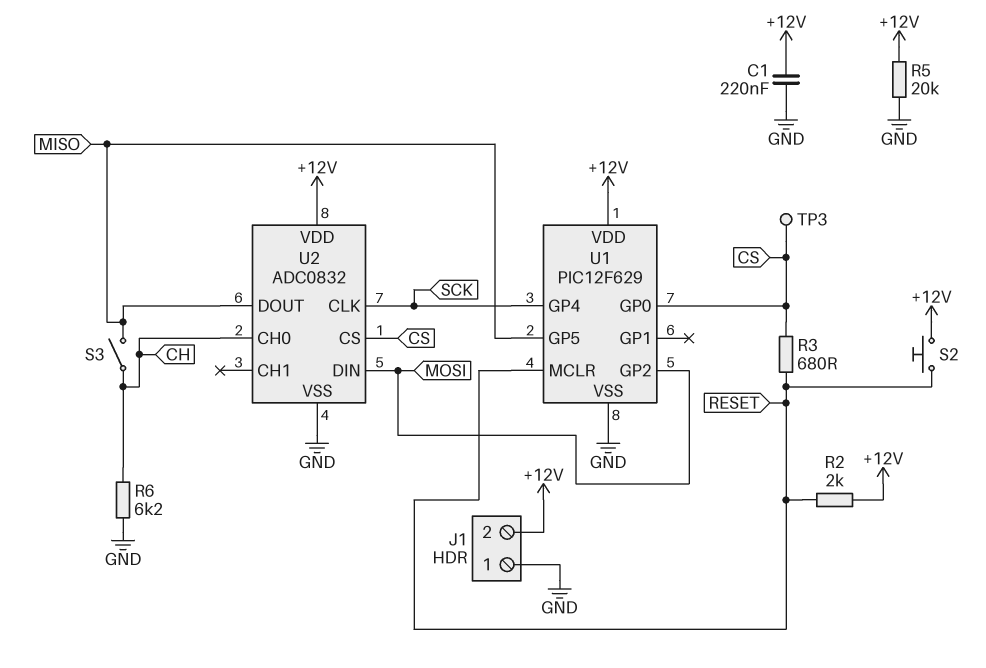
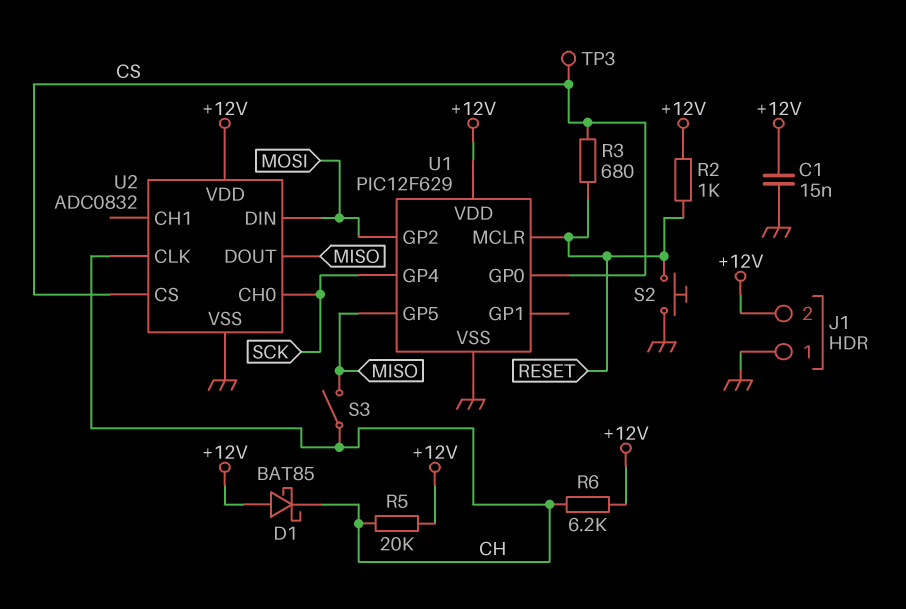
C1: 220nF (+12V, GND) -> 15nF (+12V, GND)
D1: none -> schottky BAT85 (A +12V, K CH)
R2: 2k (+12V, RESET) -> 1k (+12V, RESET)
R5: 20k (+12V, GND) -> 20k (+12V, CH)
R6: 6.2k (CH, GND) -> 6.2k (+12V, CH)
S2: button (+12V, RESET) -> button (GND, RESET)
U2 pin CH0: CH -> SCK
U2 pin CLK: SCK -> CH

